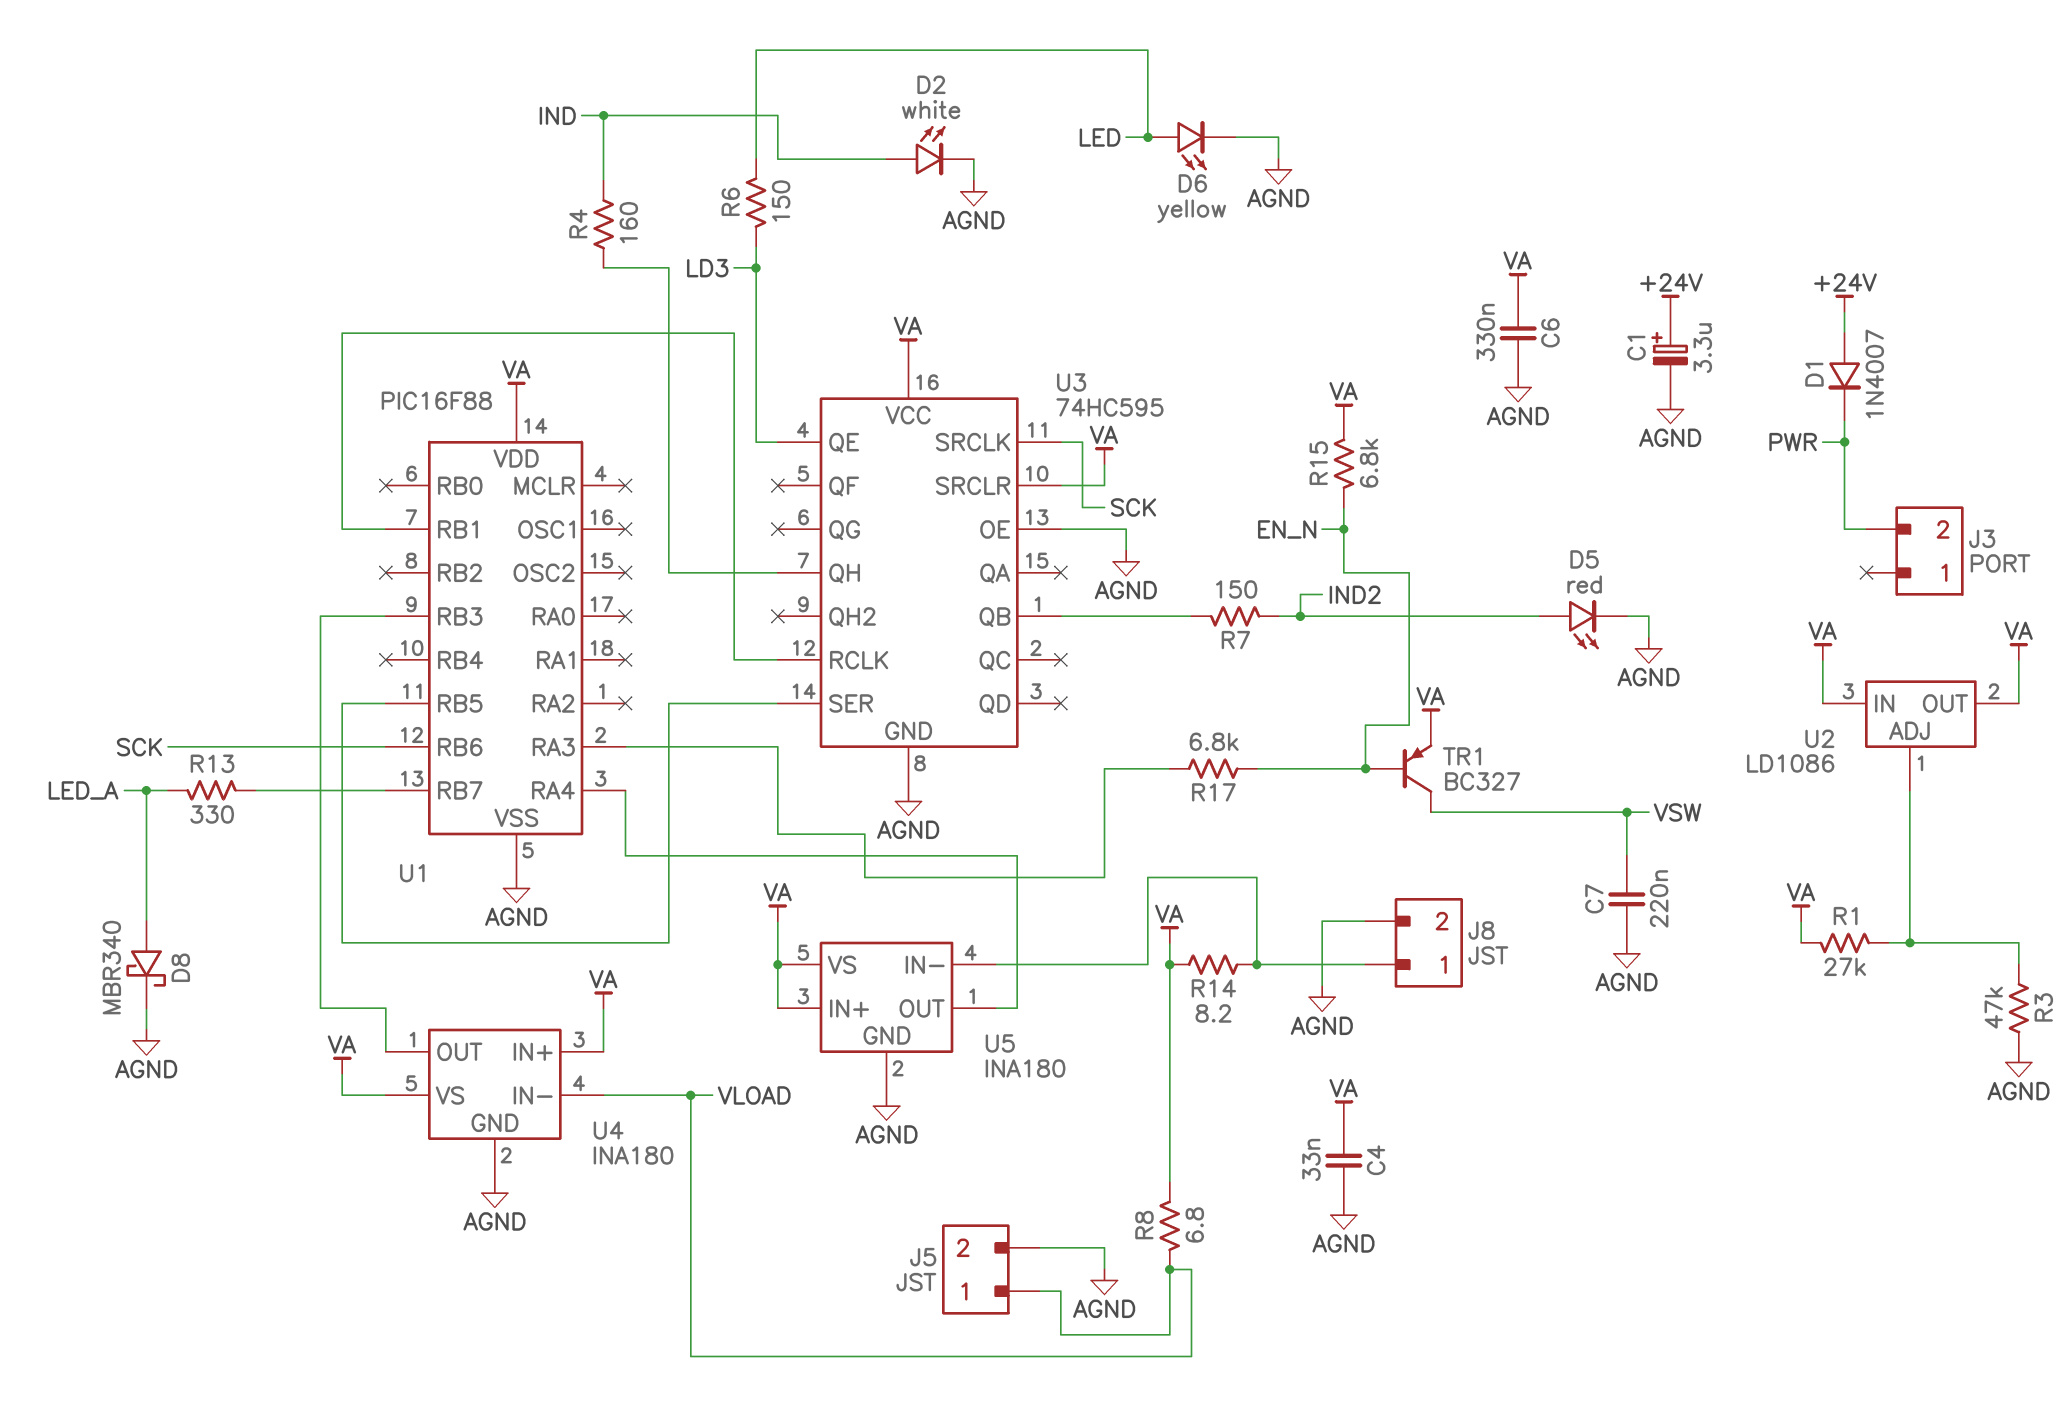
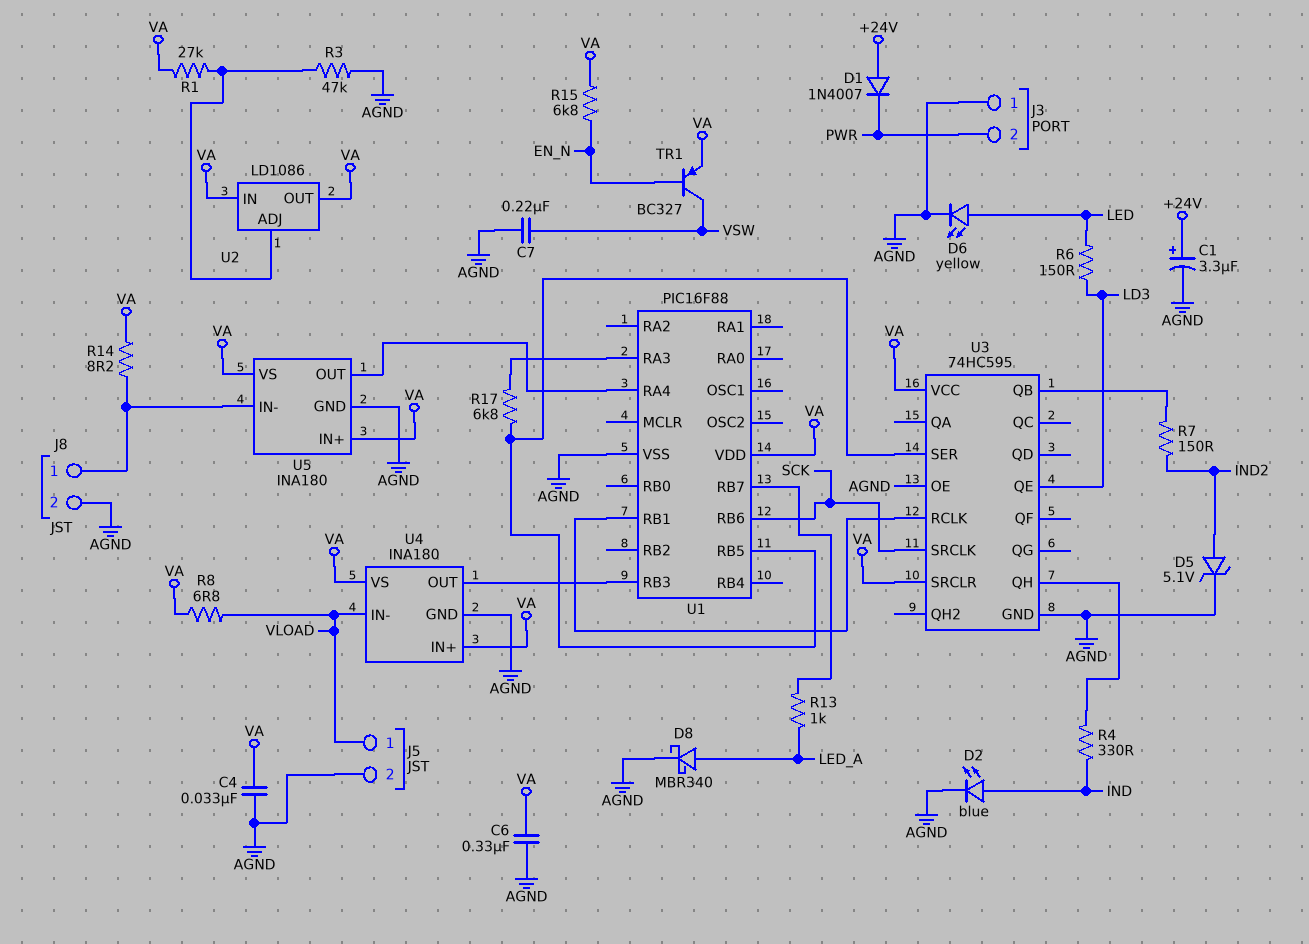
D2: LED white (A IND, K AGND) -> LED blue (A IND, K AGND)
D5: LED red (A IND2, K AGND) -> zener 5.1V (A IND2, K AGND)
J3 pin 1: none -> AGND
R4: 160 (IND, U3/QH) -> 330 (IND, U3/QH)
R13: 330 (LED_A, U1/RB7) -> 1k (LED_A, U1/RB7)
R17: 6.8k (EN_N, U1/RA3) -> 6.8k (U1/RA3, U1/RB5)

